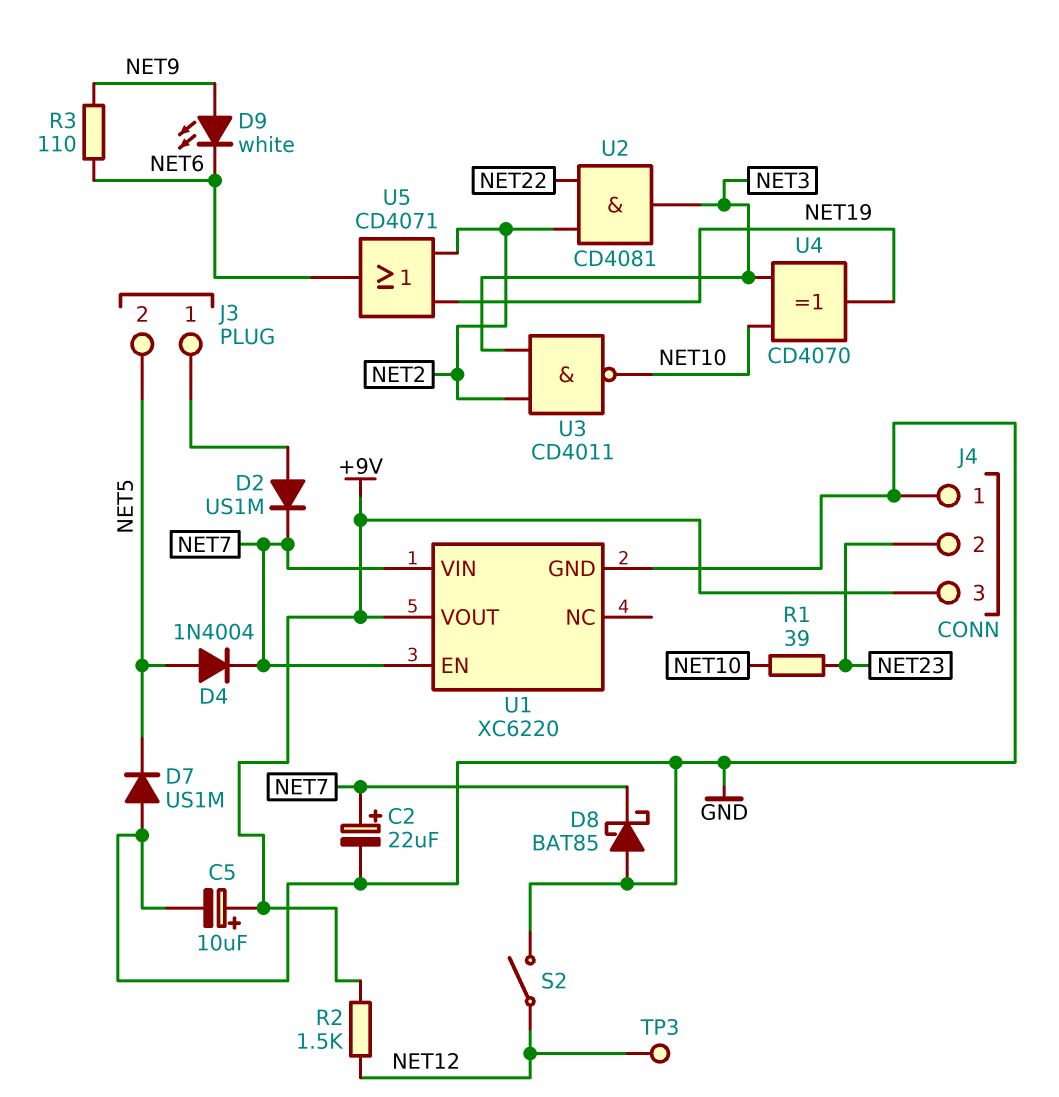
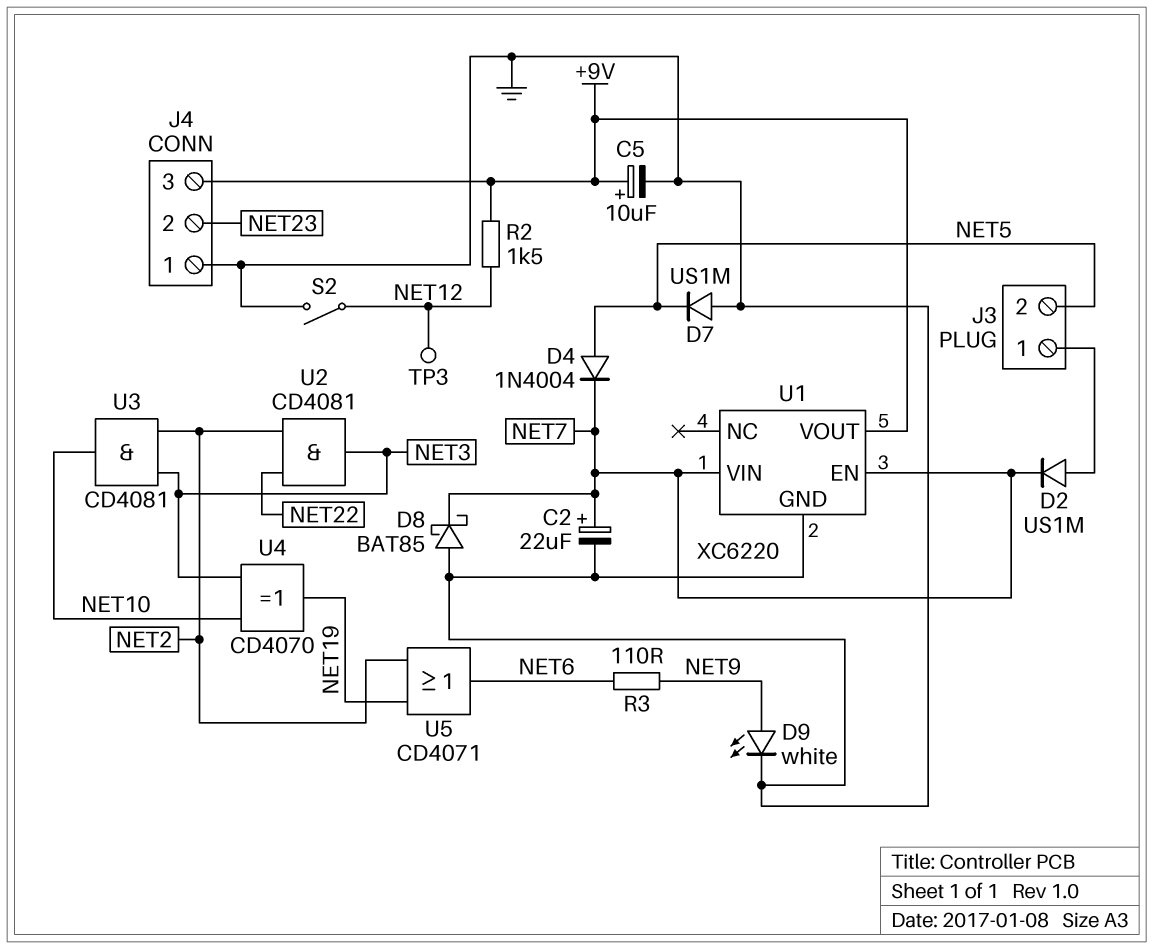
D9: LED white (A NET9, K NET6) -> LED white (A NET9, K GND)
R1: 39 (NET10, NET23) -> none
U3: NAND CD4011 (in NET2, in NET3, out NET10) -> AND CD4081 (in NET2, in NET3, out NET10)

